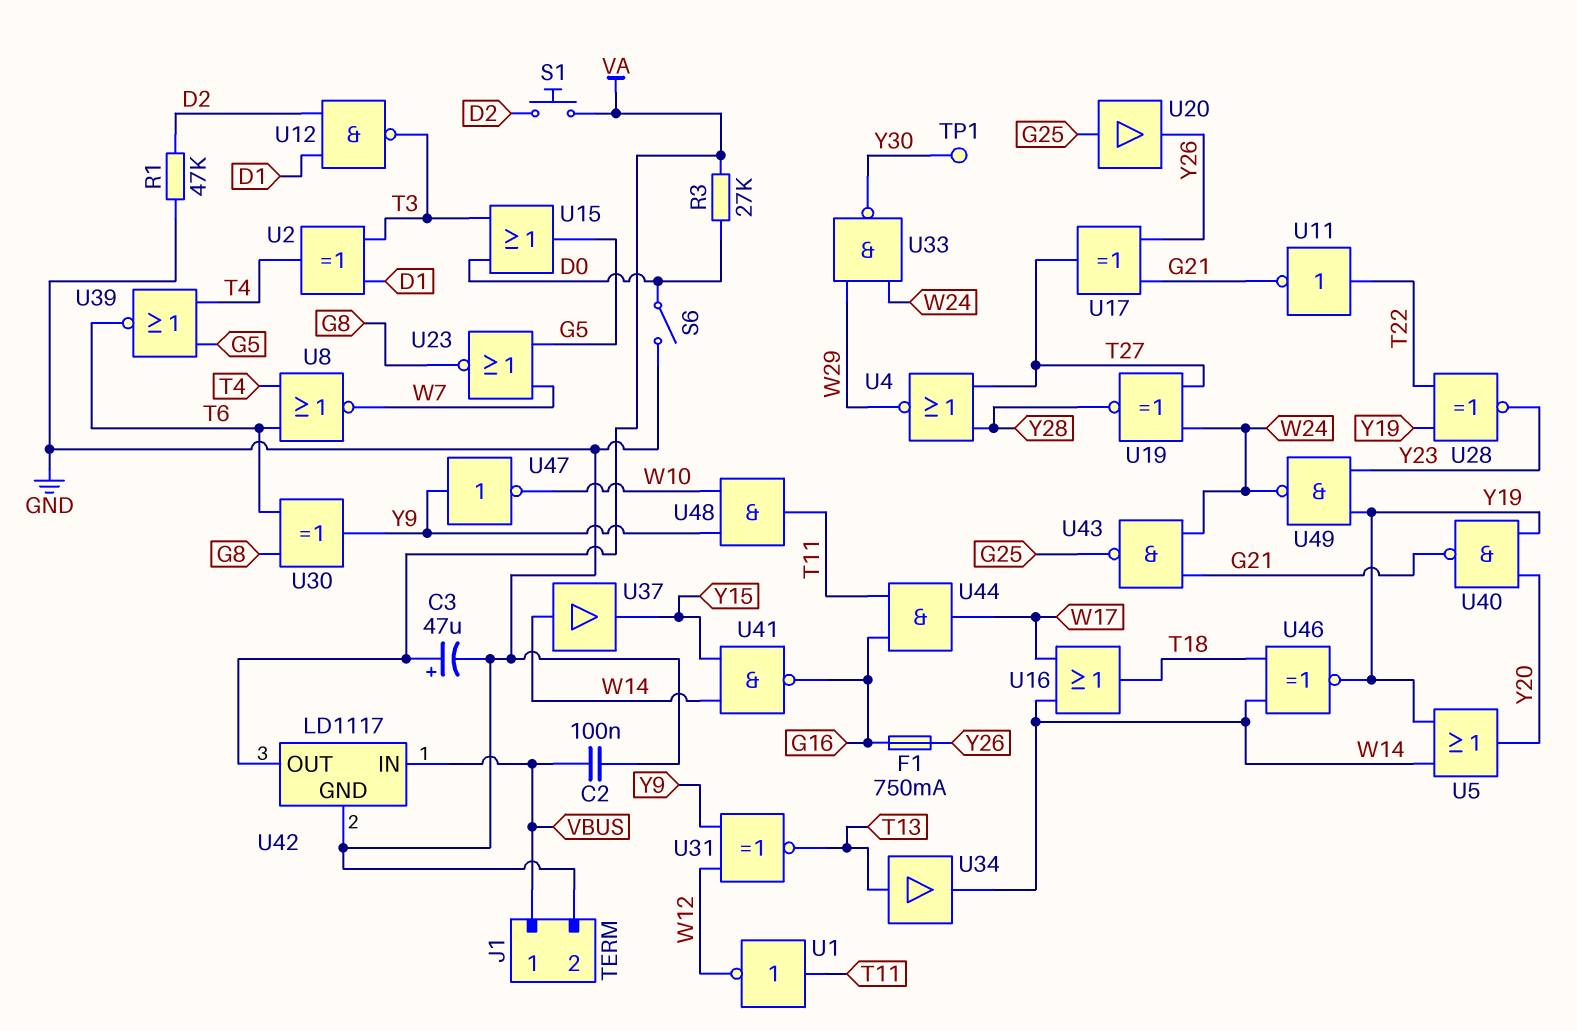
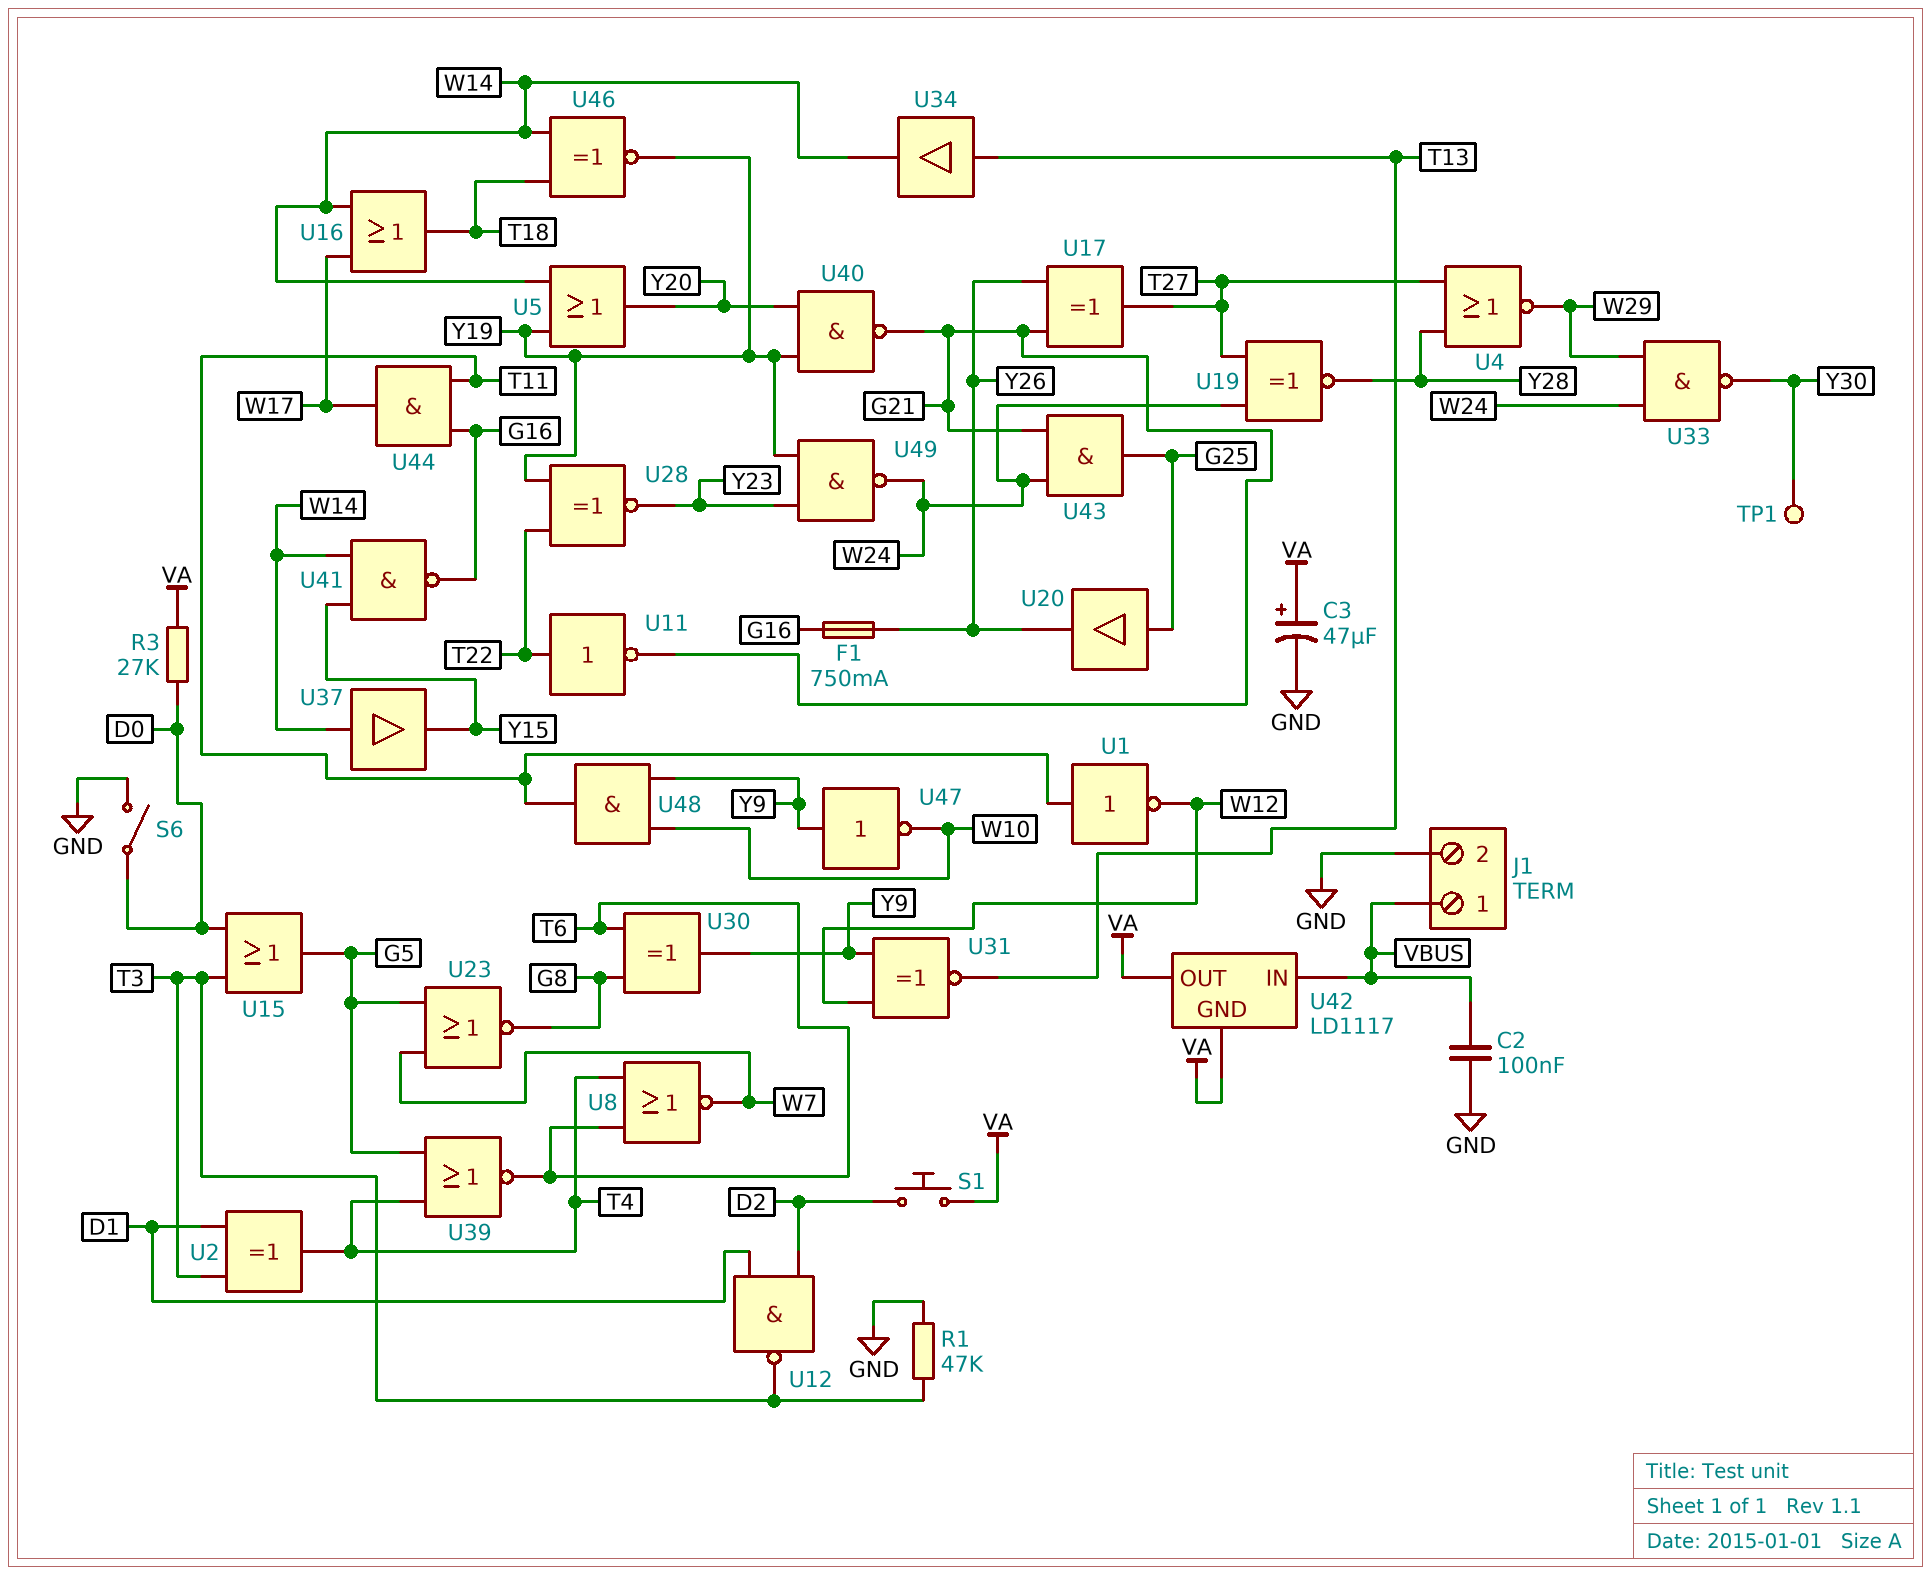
R1: 47k (D2, GND) -> 47k (GND, T3)
U42 pin GND: GND -> VA
U43: NAND (in G21, in W24, out G25) -> AND (in G21, in W24, out G25)

